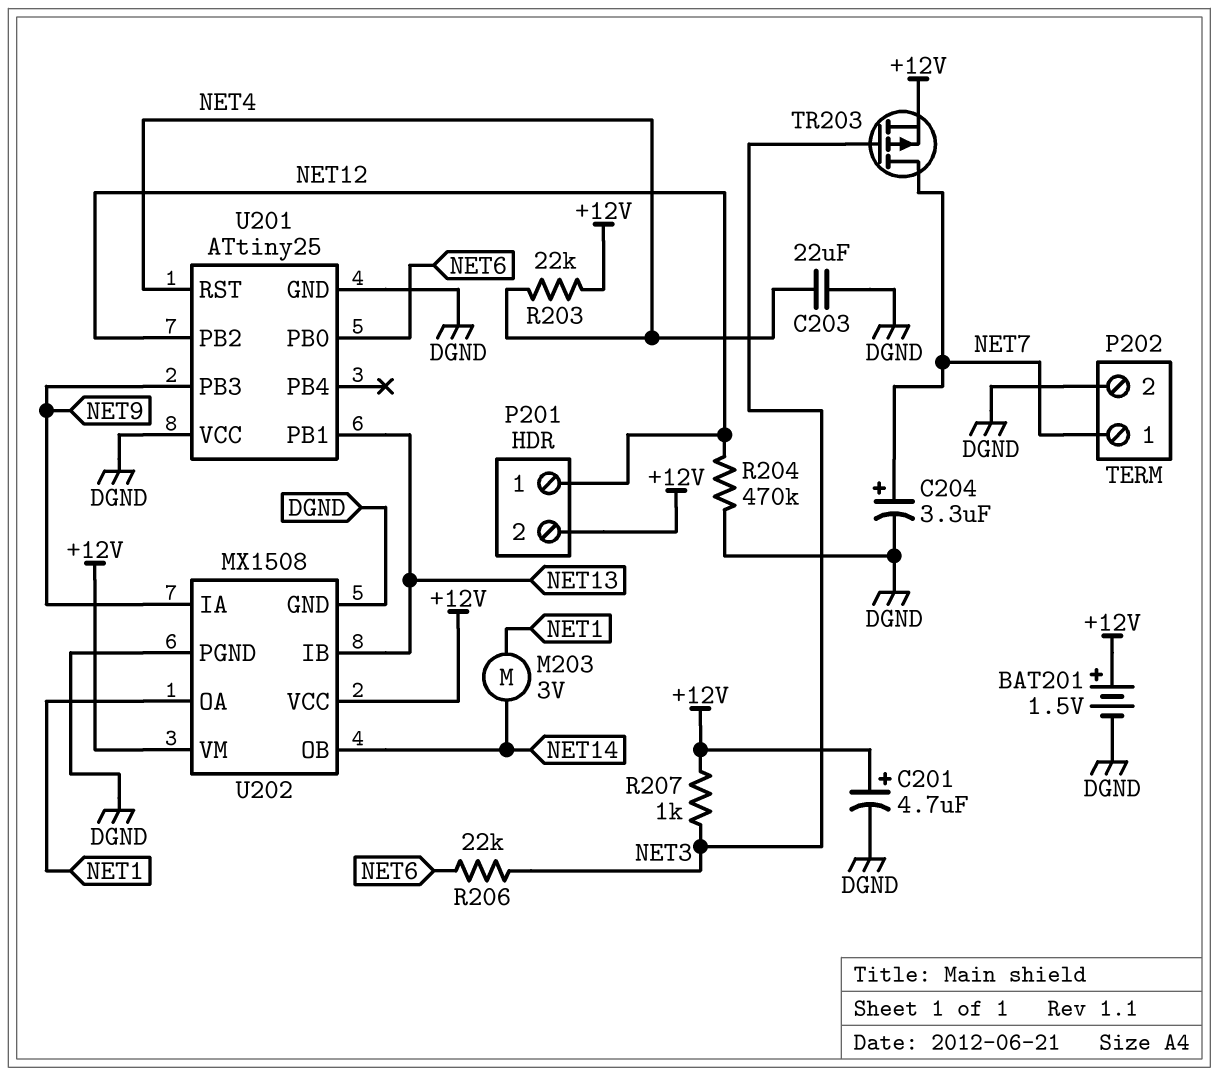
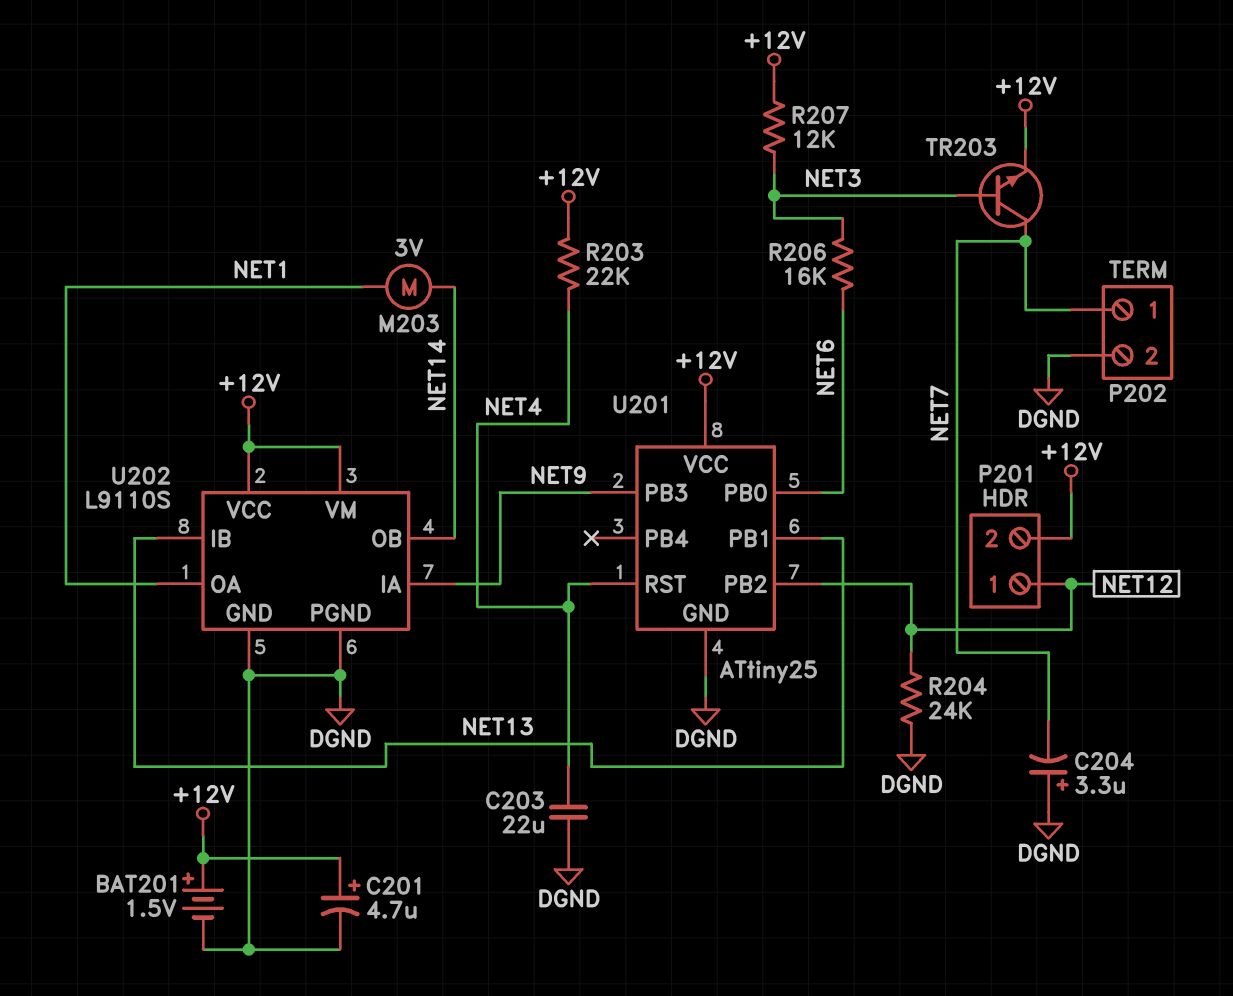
C204: 3.3uF (plus NET7, minus DGND) -> 3.3uF (plus DGND, minus NET7)
R204: 470k (DGND, NET12) -> 24k (DGND, NET12)
R206: 22k (NET3, NET6) -> 16k (NET3, NET6)
R207: 1k (+12V, NET3) -> 12k (+12V, NET3)
TR203: PMOS (G NET3, D NET7, S +12V) -> NPN (B NET3, C NET7, E +12V)
U201 pin VCC: DGND -> +12V
U202: MX1508 -> L9110S

